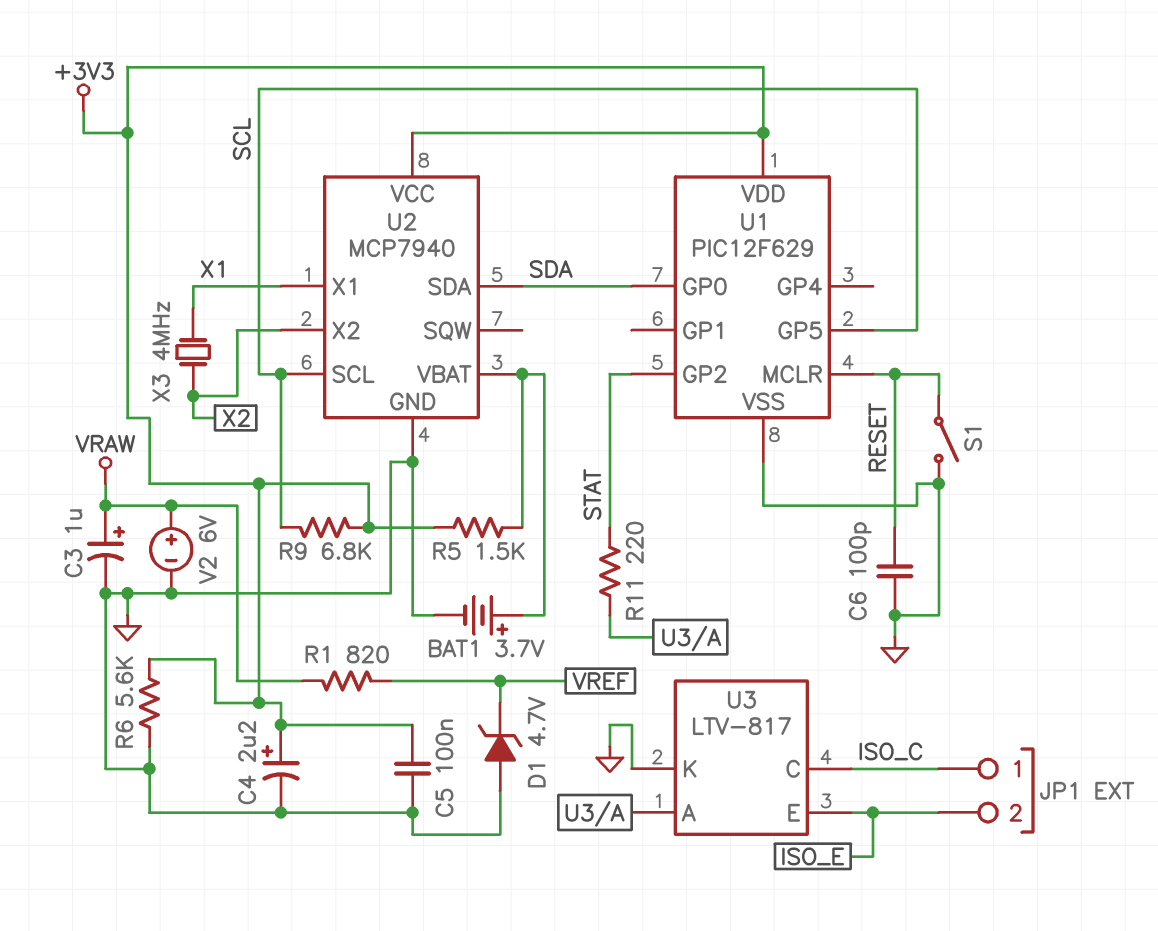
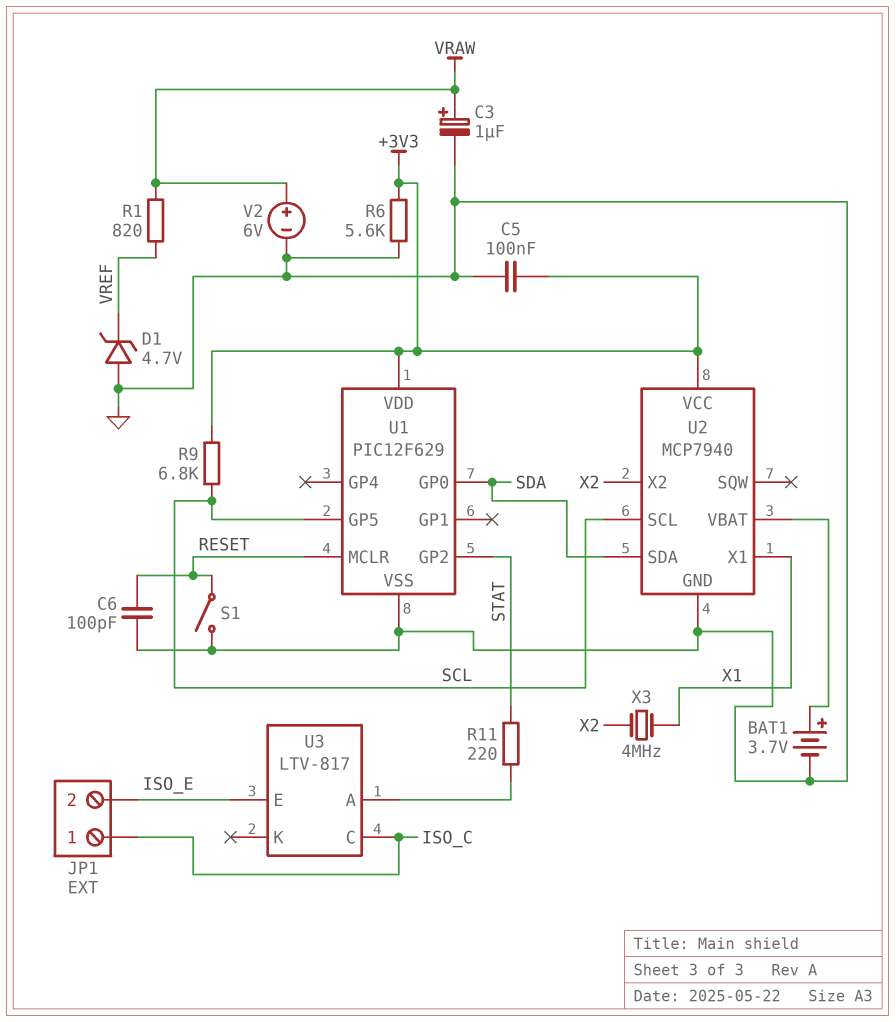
C4: 2.2uF (plus +3V3, minus GND) -> none
R5: 1.5k (+3V3, U2/VBAT) -> none
U3 pin K: GND -> none

